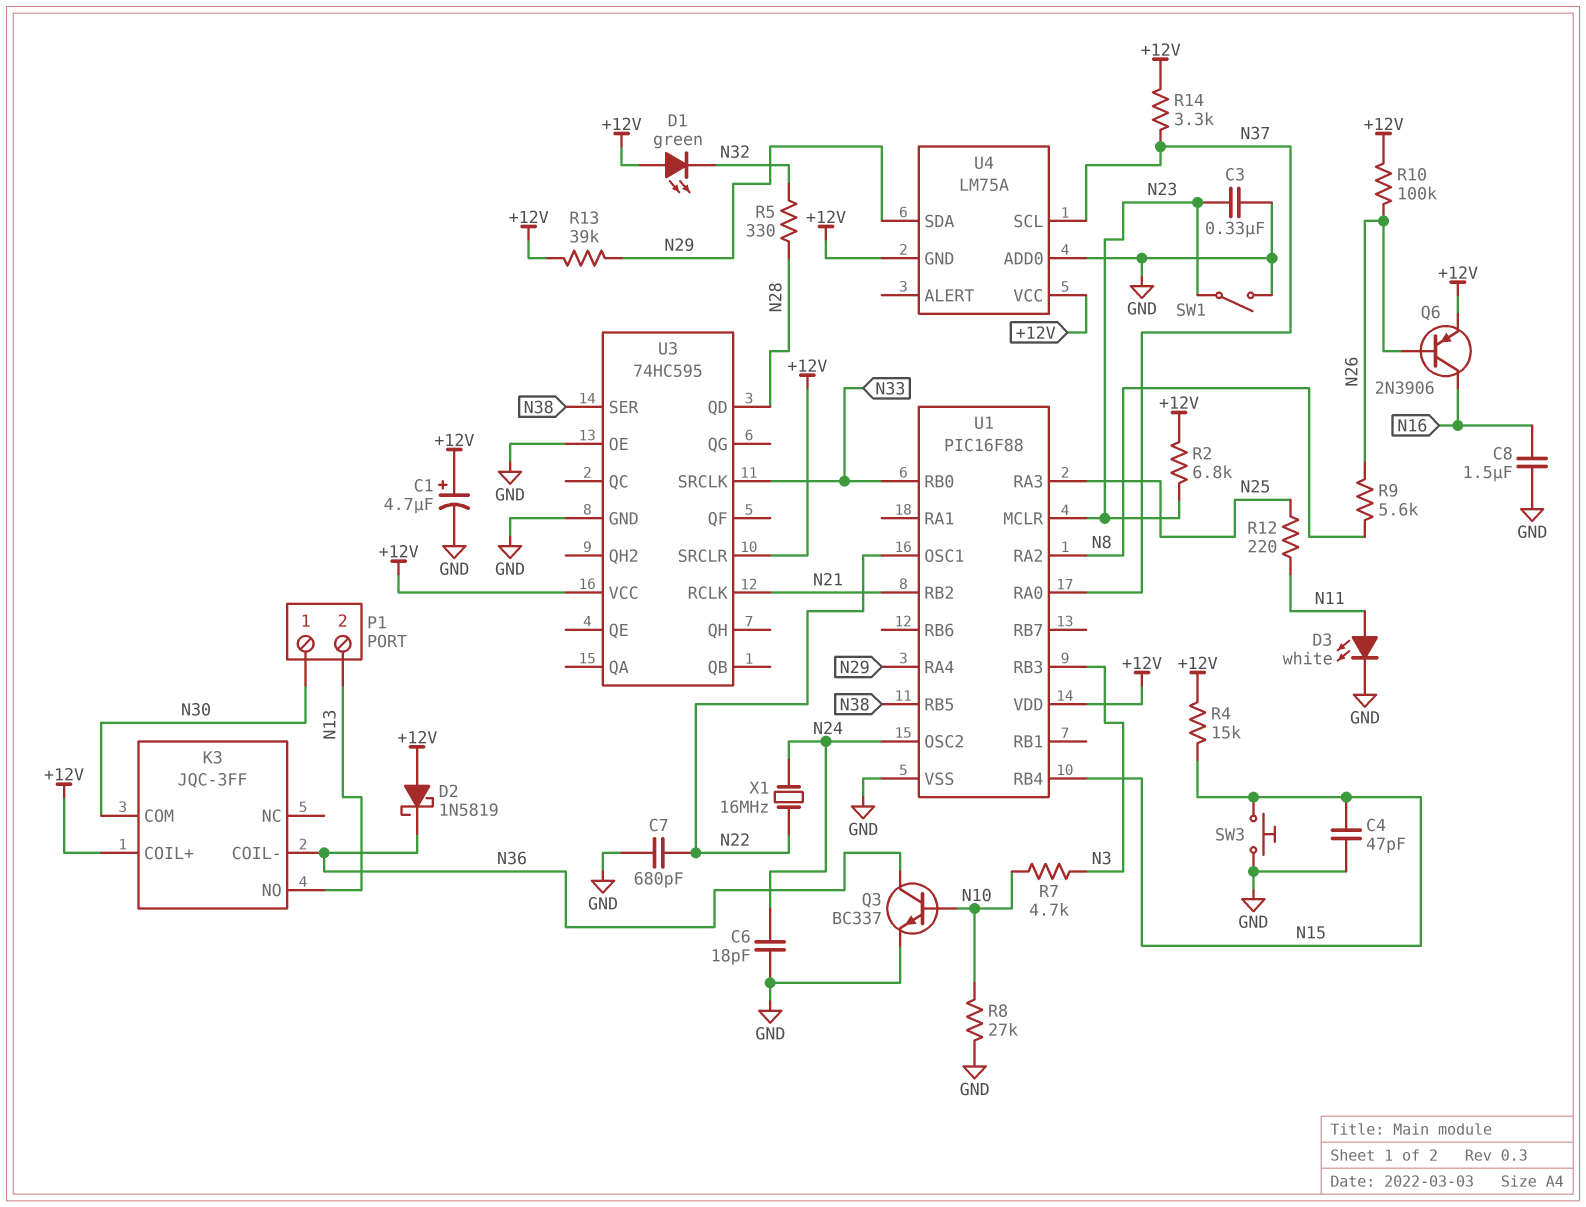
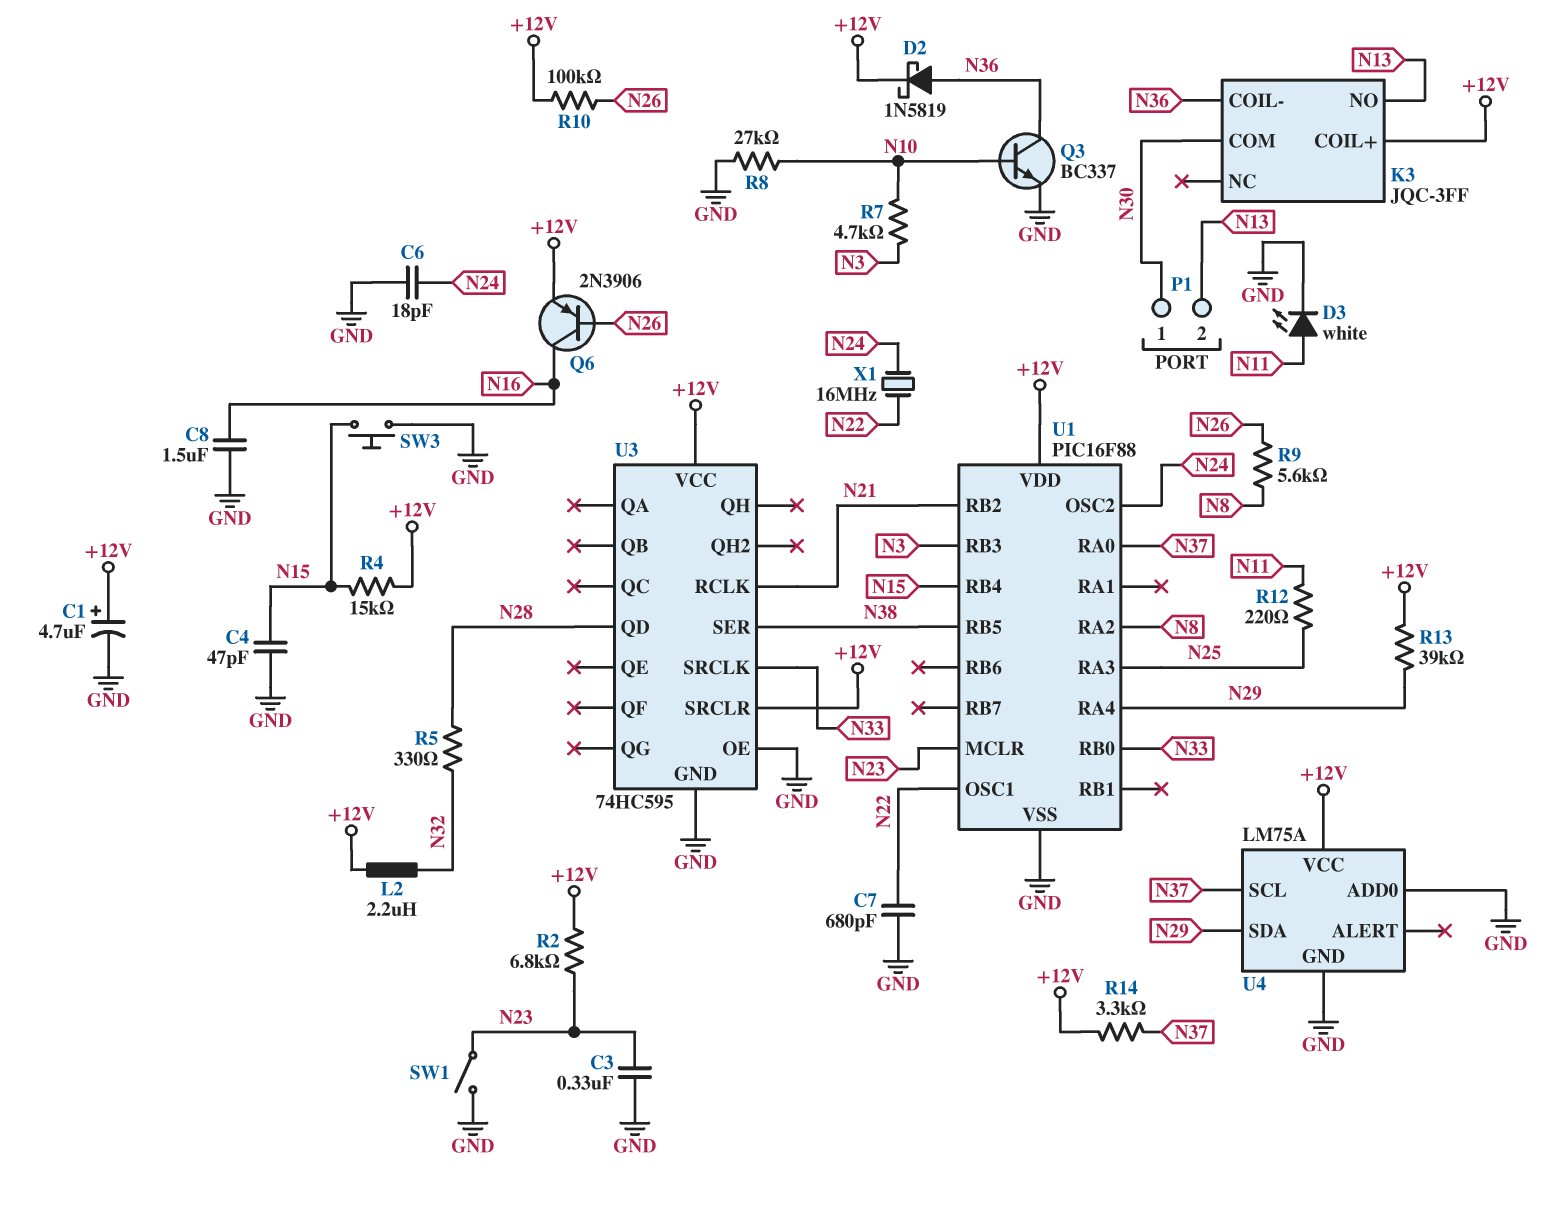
D1: LED green (A +12V, K N32) -> none
D2: schottky 1N5819 (A +12V, K N36) -> schottky 1N5819 (A N36, K +12V)
L2: none -> 2.2uH (+12V, N32)
U4 pin GND: +12V -> GND

